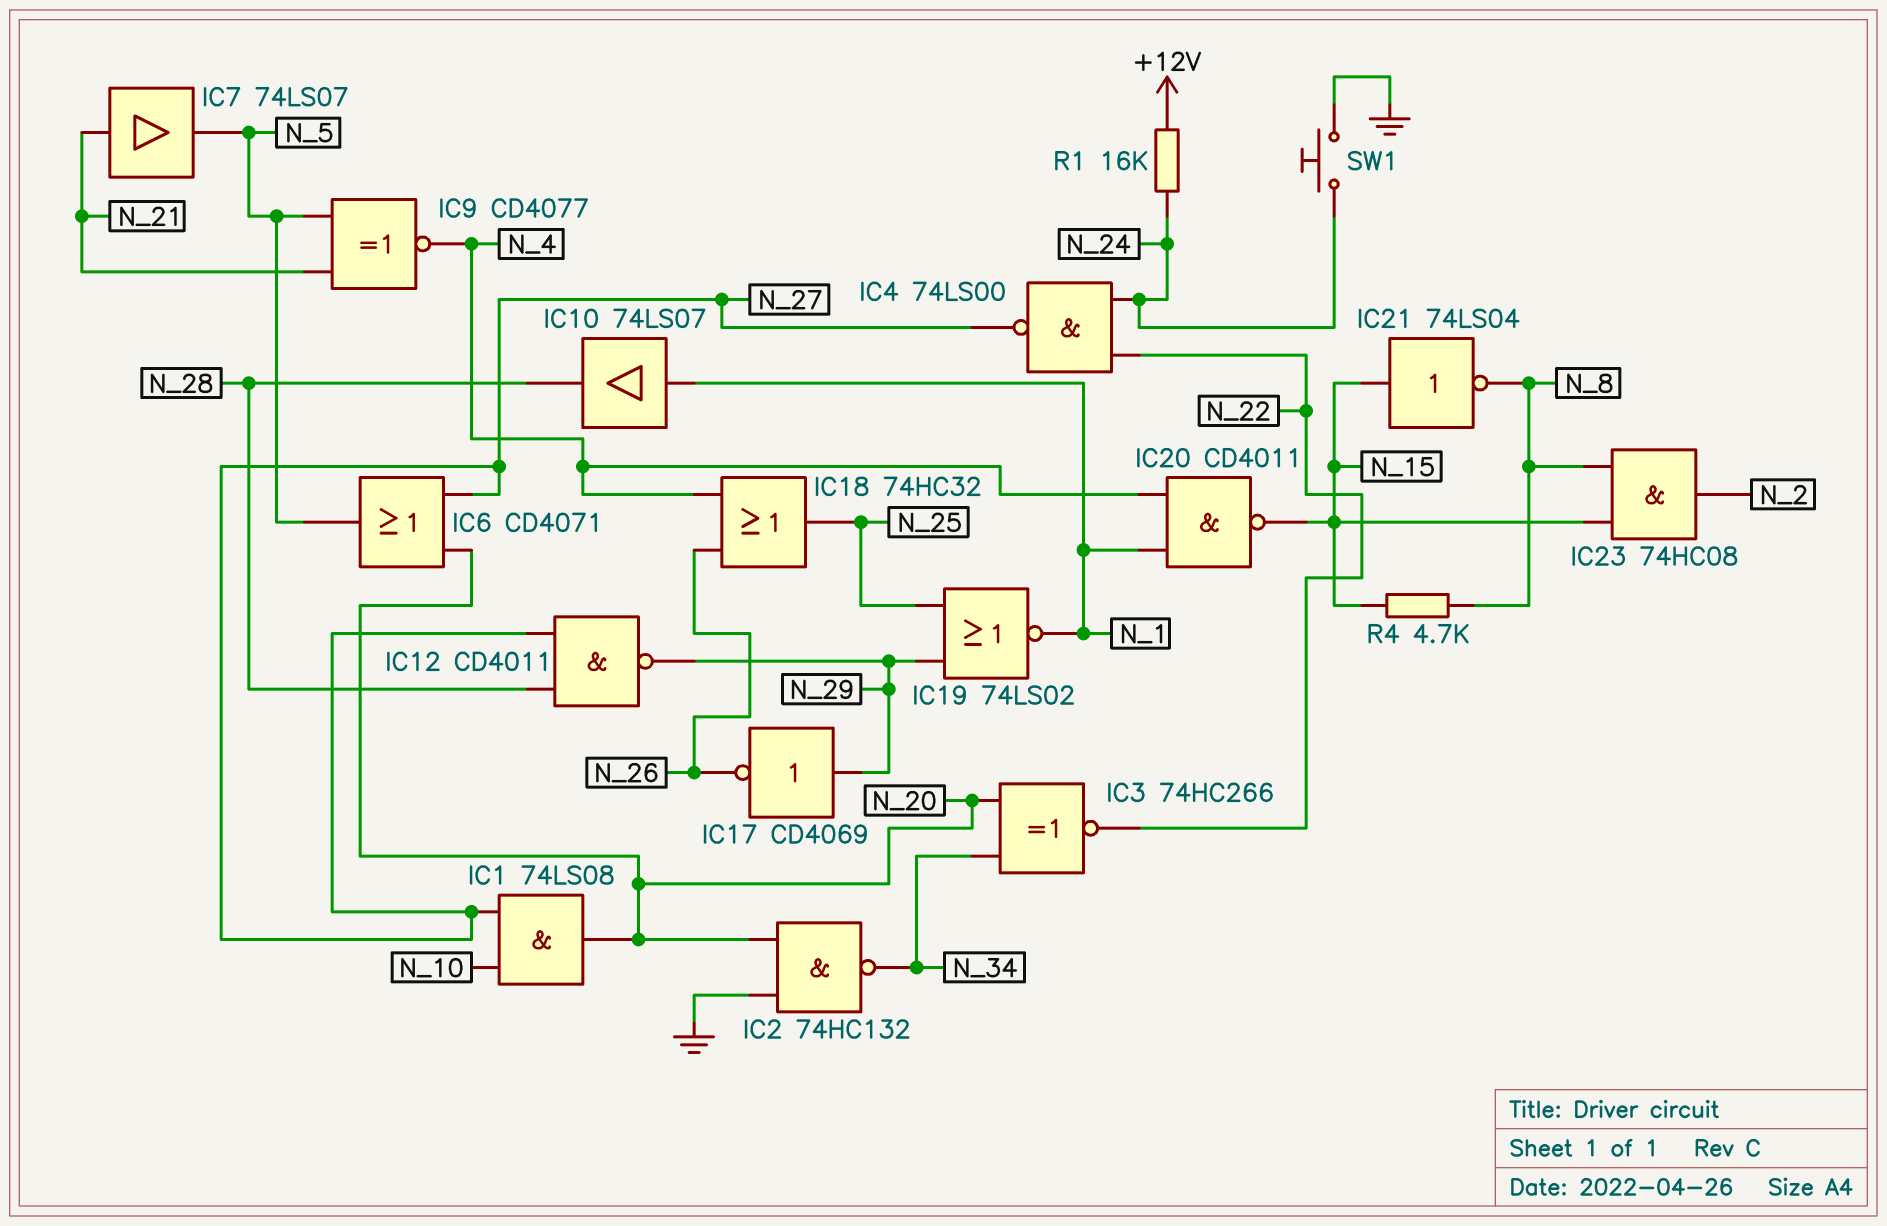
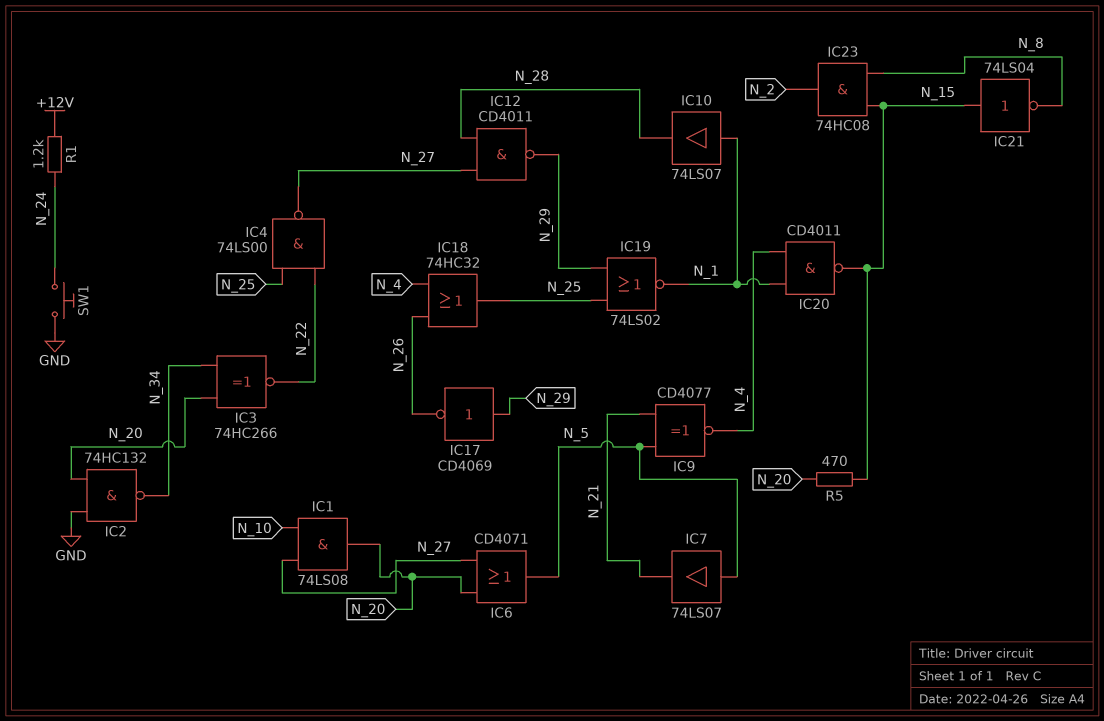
IC4: NAND 74LS00 (in N_22, in N_24, out N_27) -> NAND 74LS00 (in N_22, in N_25, out N_27)
IC7: buffer 74LS07 (in N_21, out N_5) -> buffer 74LS07 (in N_5, out N_21)
R1: 16k (+12V, N_24) -> 1.2k (+12V, N_24)
R4: 4.7k (N_8, N_15) -> none
R5: none -> 470 (N_15, N_20)

